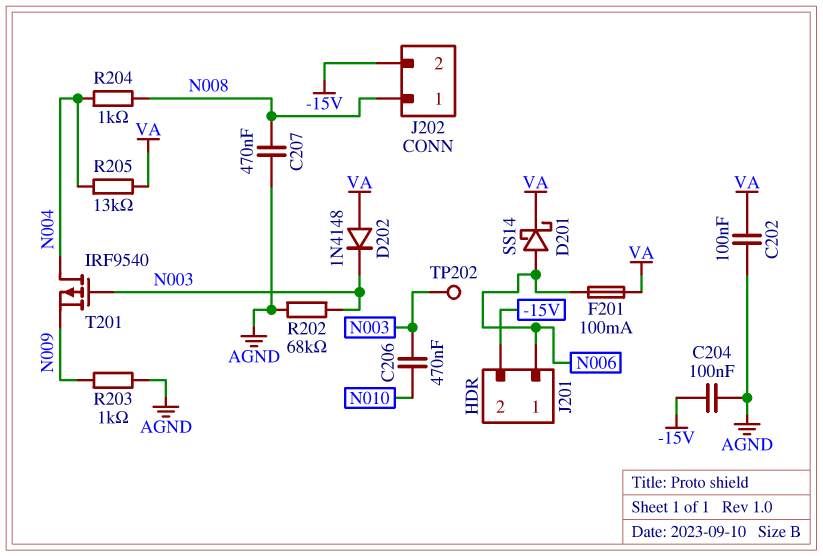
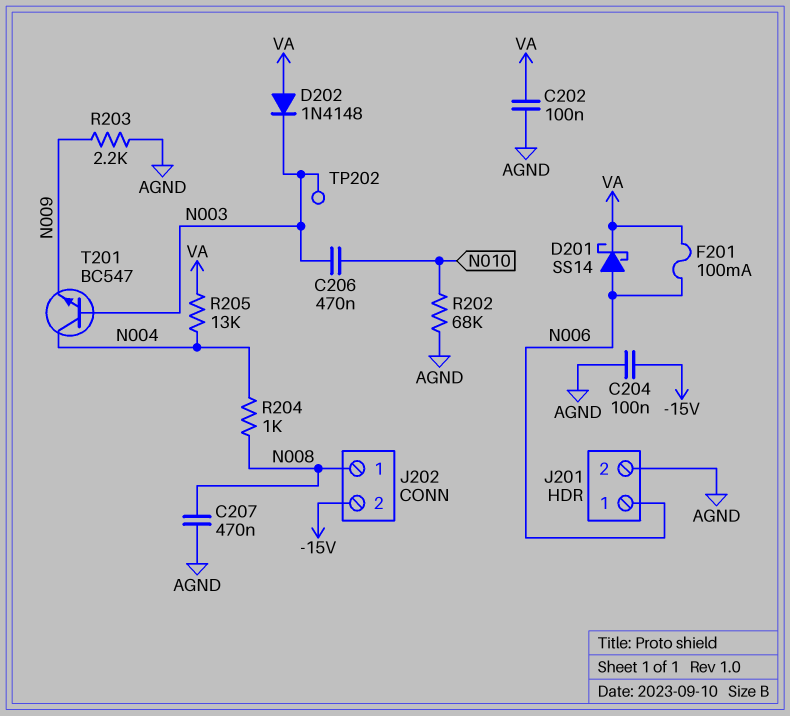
J201 pin 2: -15V -> AGND
R202: 68k (AGND, N003) -> 68k (AGND, N010)
R203: 1k (AGND, N009) -> 2.2k (AGND, N009)
T201: PMOS IRF9540 (G N003, D N004, S N009) -> NPN BC547 (B N003, C N004, E N009)

